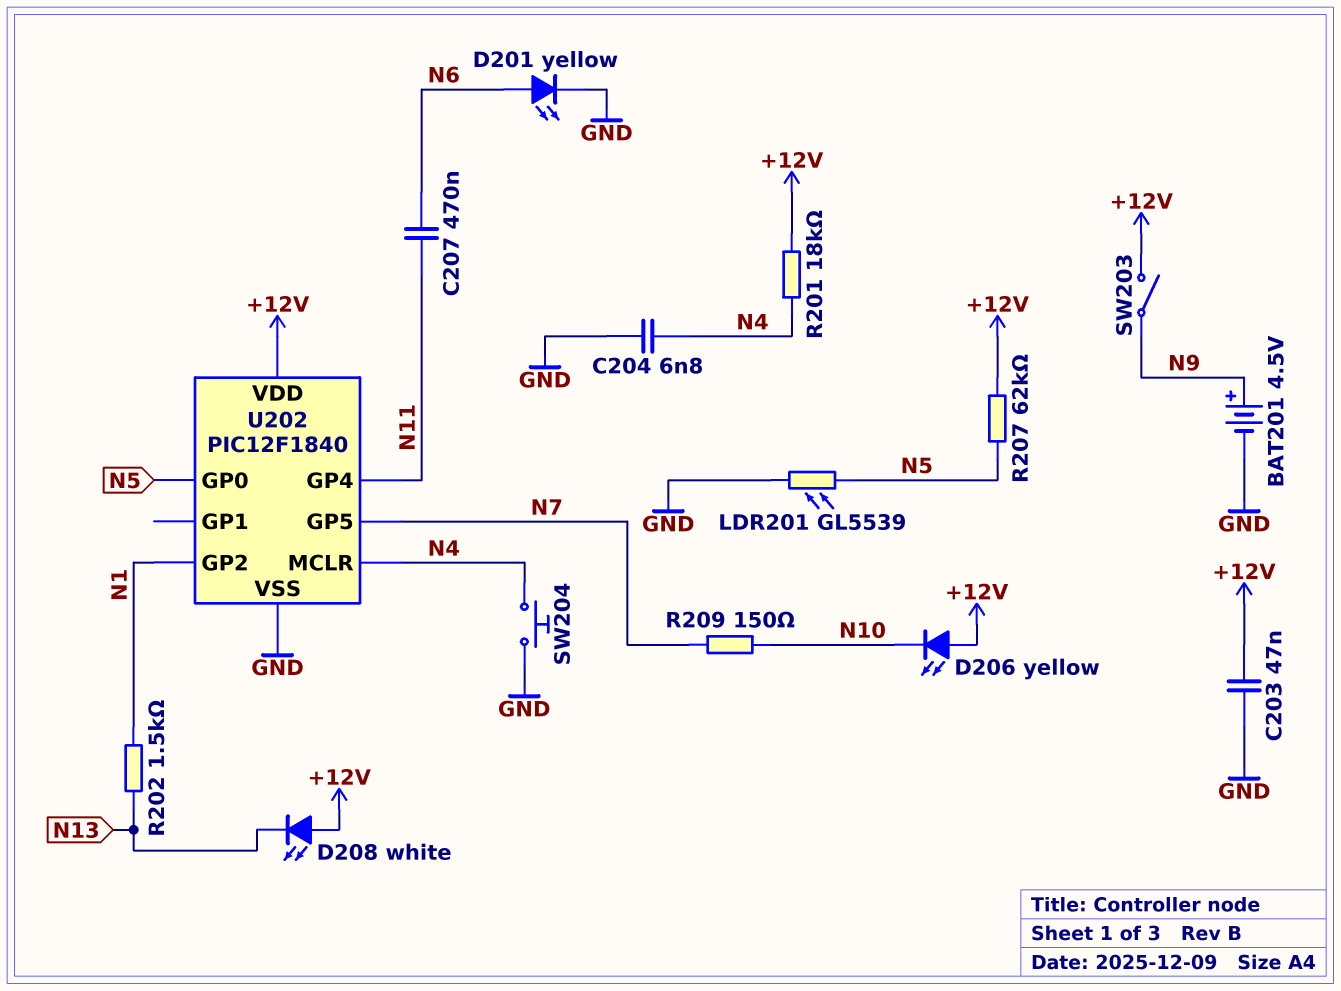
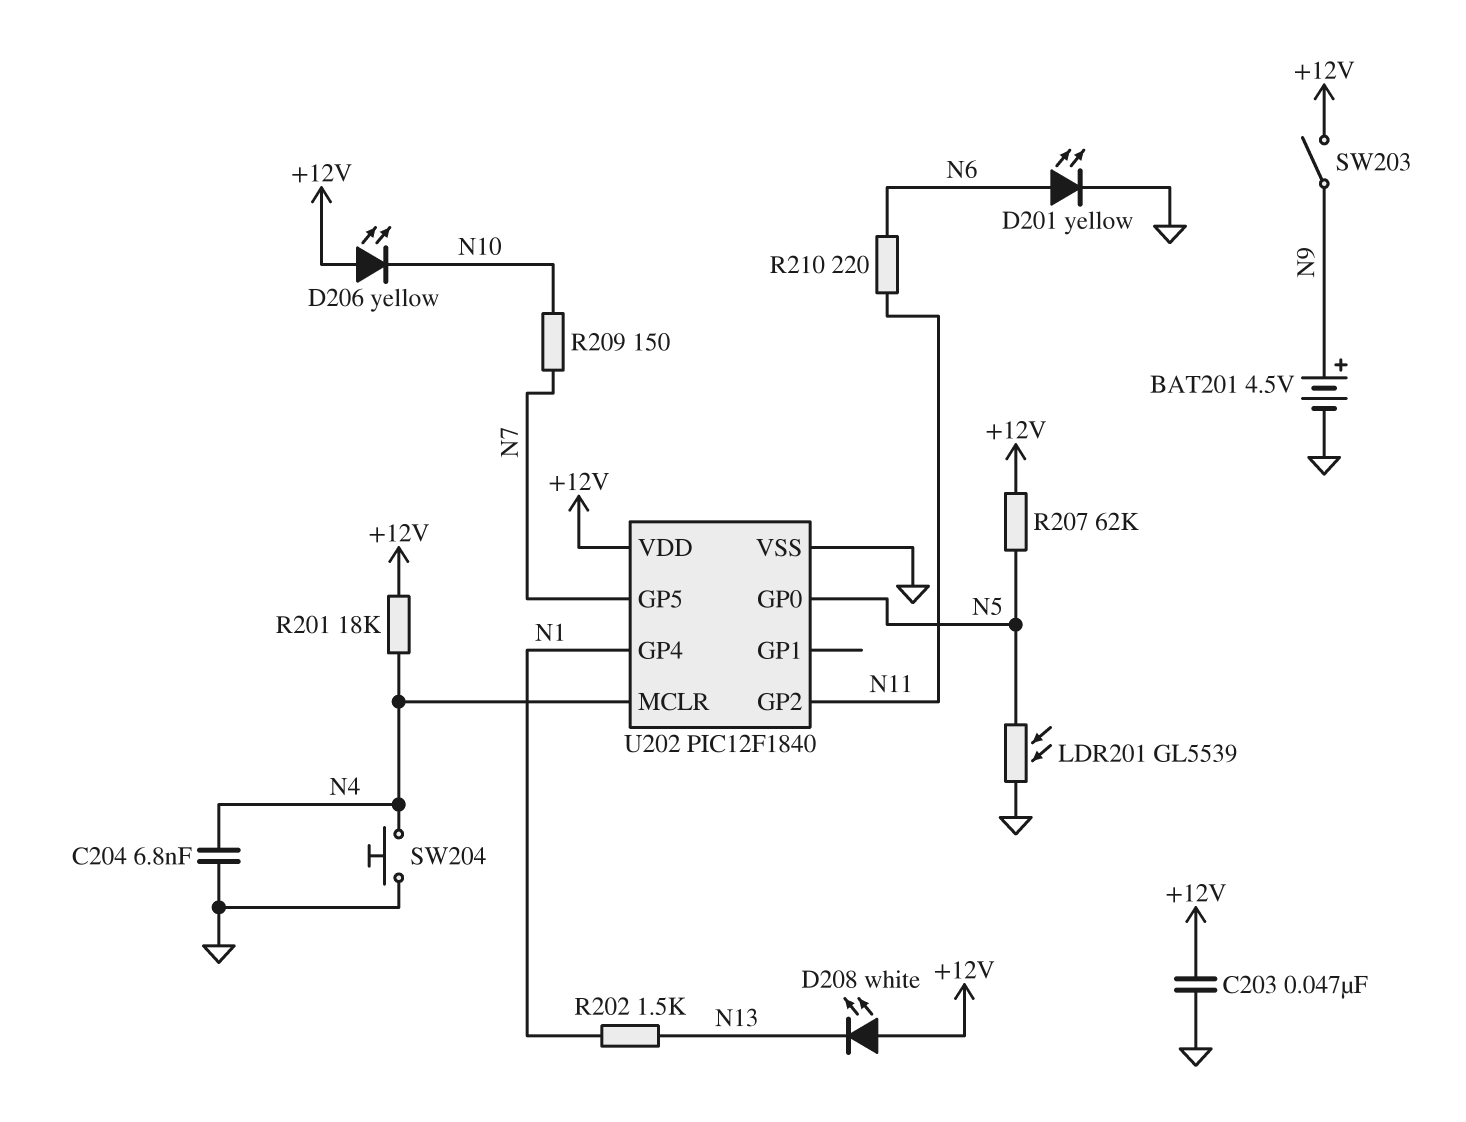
C207: 470nF (N6, N11) -> none
R210: none -> 220 (N6, N11)
U202 pin GP2: N1 -> N11
U202 pin GP4: N11 -> N1

